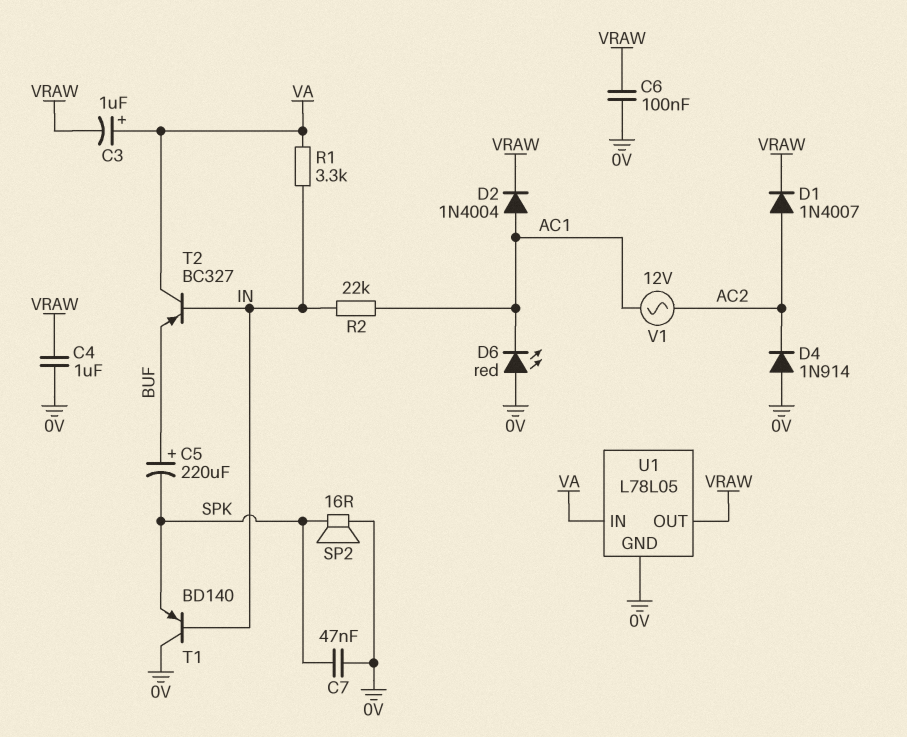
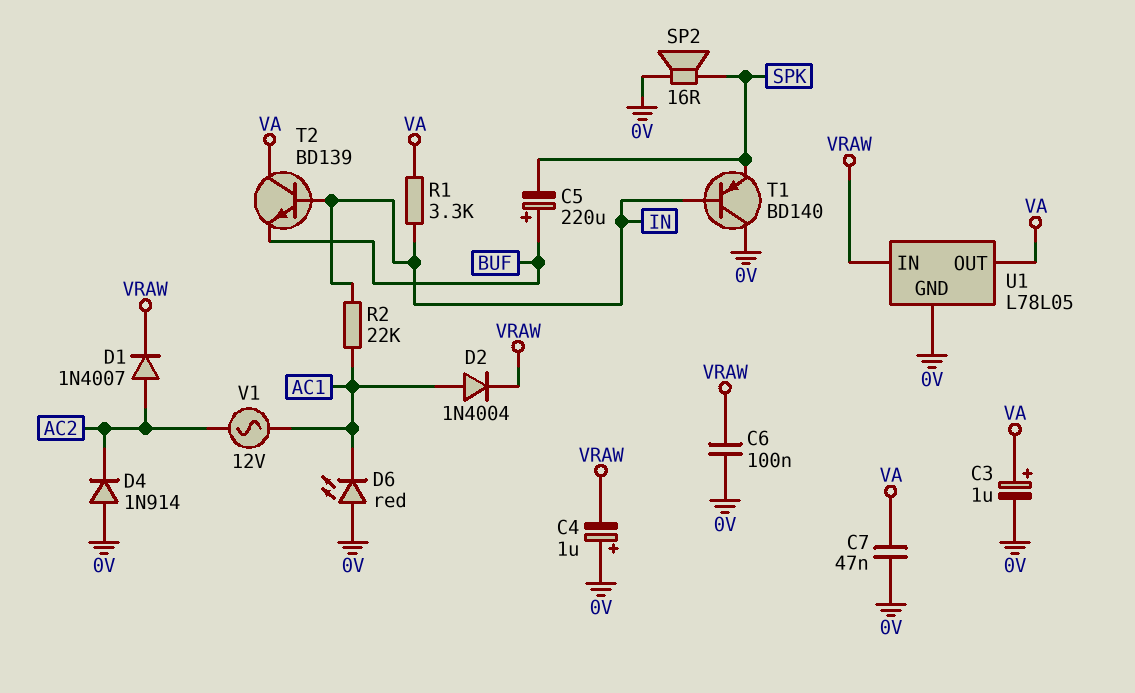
C3: 1uF (plus VA, minus VRAW) -> 1uF (plus VA, minus 0V)
C4: 1uF (0V, VRAW) -> 1uF (plus 0V, minus VRAW)
C7: 47nF (0V, SPK) -> 47nF (0V, VA)
T2: PNP BC327 (B IN, C VA, E BUF) -> NPN BD139 (B IN, C VA, E BUF)
U1 pin IN: VA -> VRAW
U1 pin OUT: VRAW -> VA

